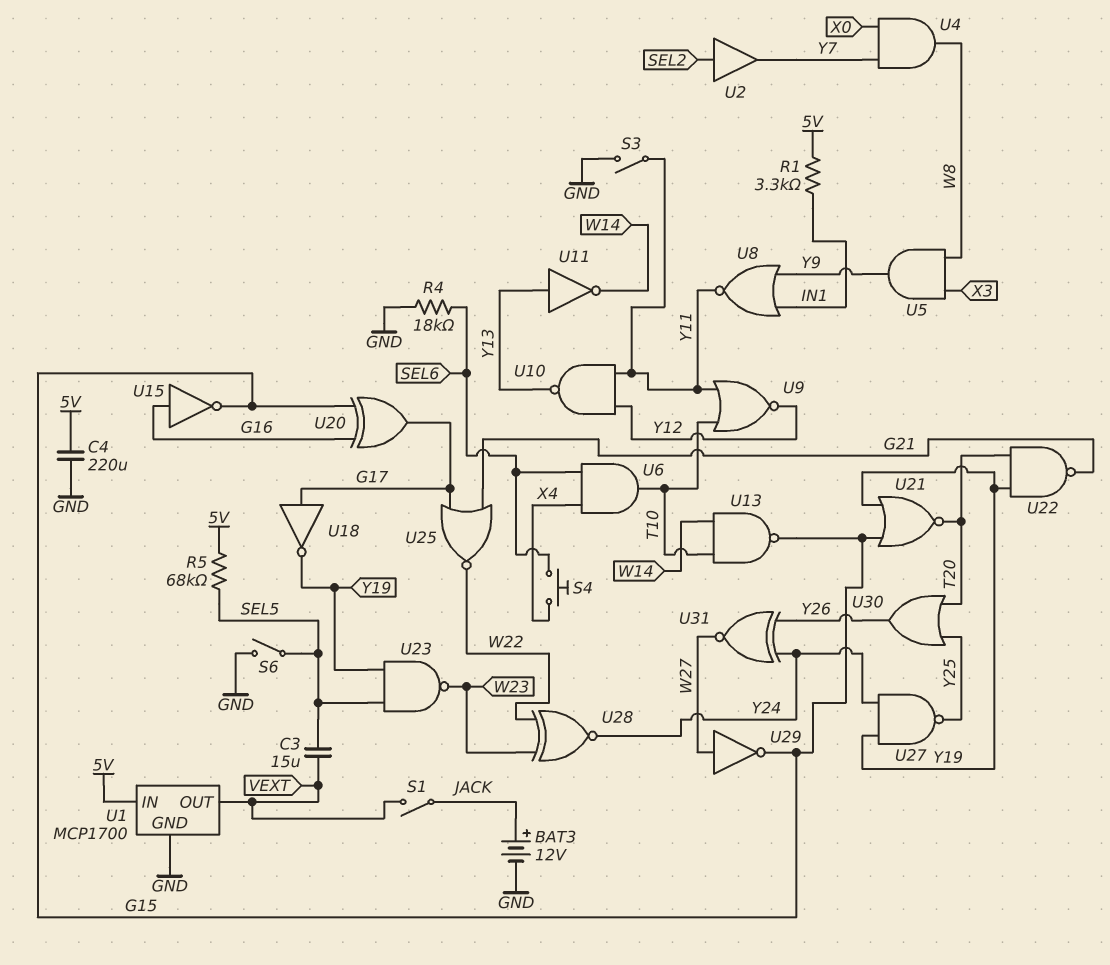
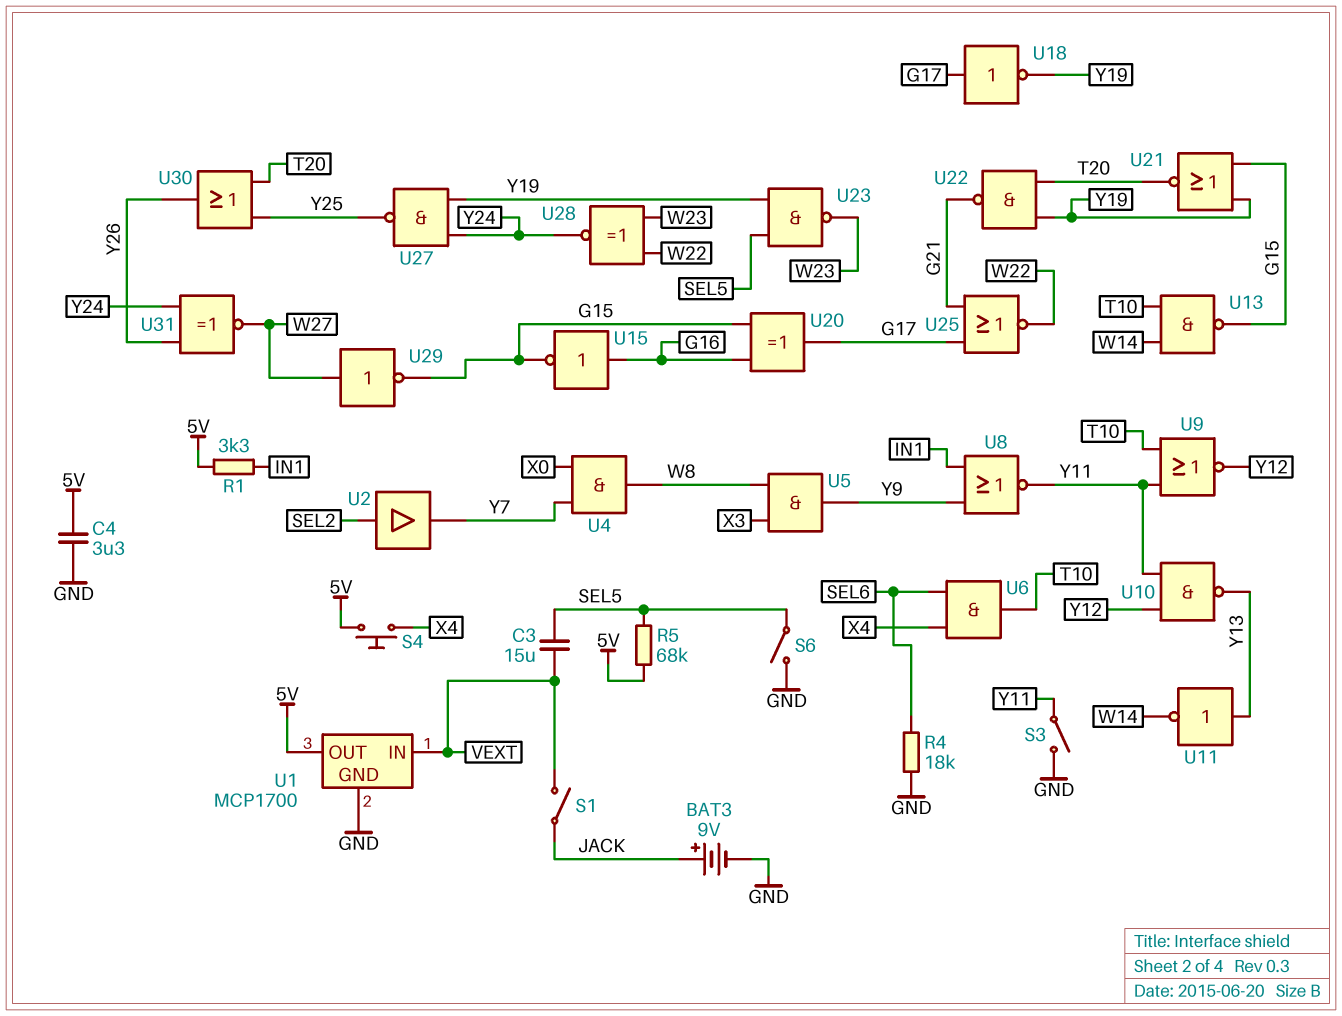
BAT3: 12V (plus JACK, minus GND) -> 9V (plus JACK, minus GND)
C4: 220uF (5V, GND) -> 3.3uF (5V, GND)
S4: button (SEL6, X4) -> button (5V, X4)
U1 pin IN: 5V -> VEXT
U1 pin OUT: VEXT -> 5V

